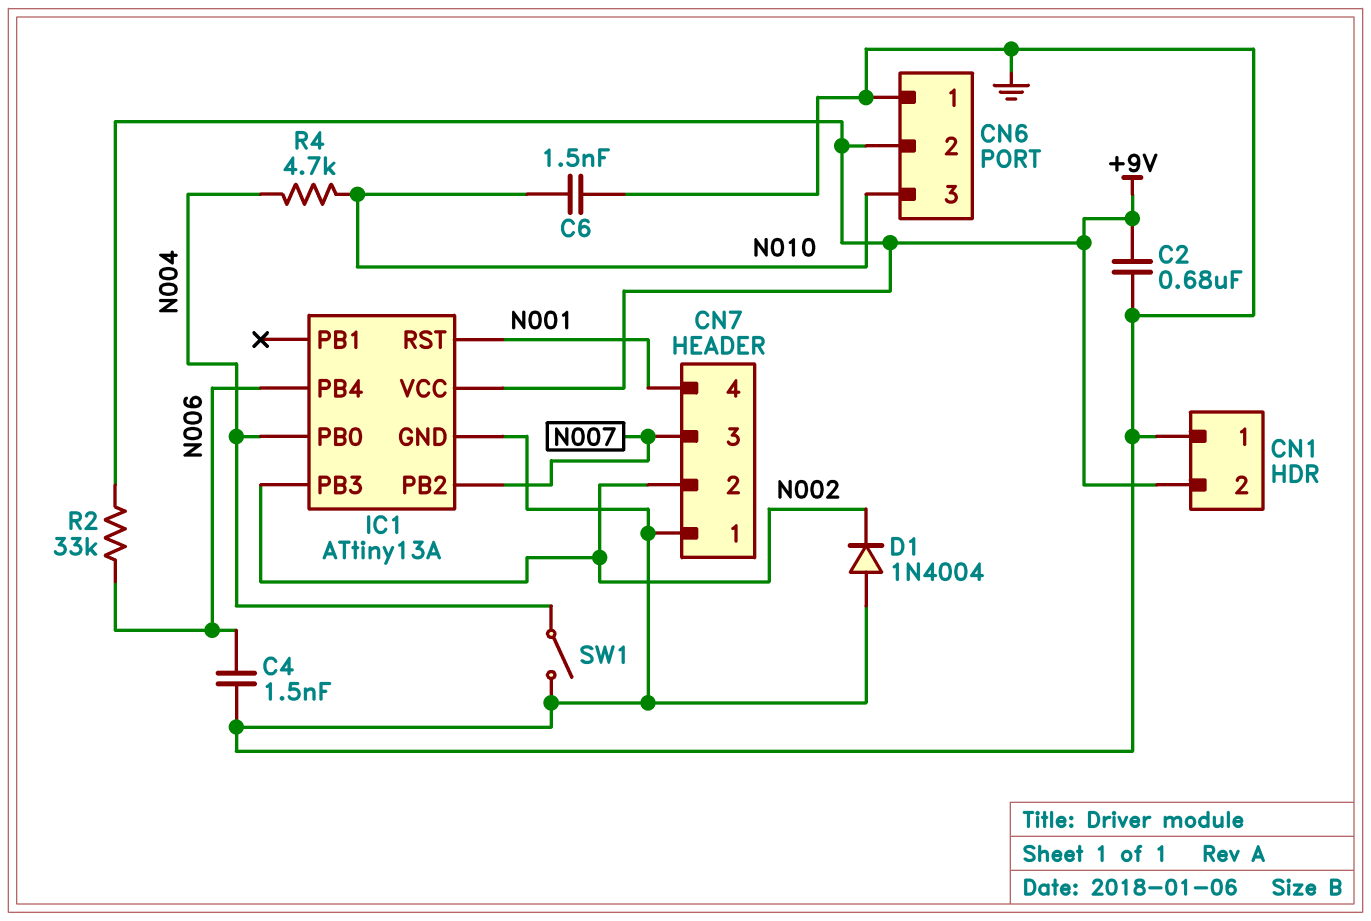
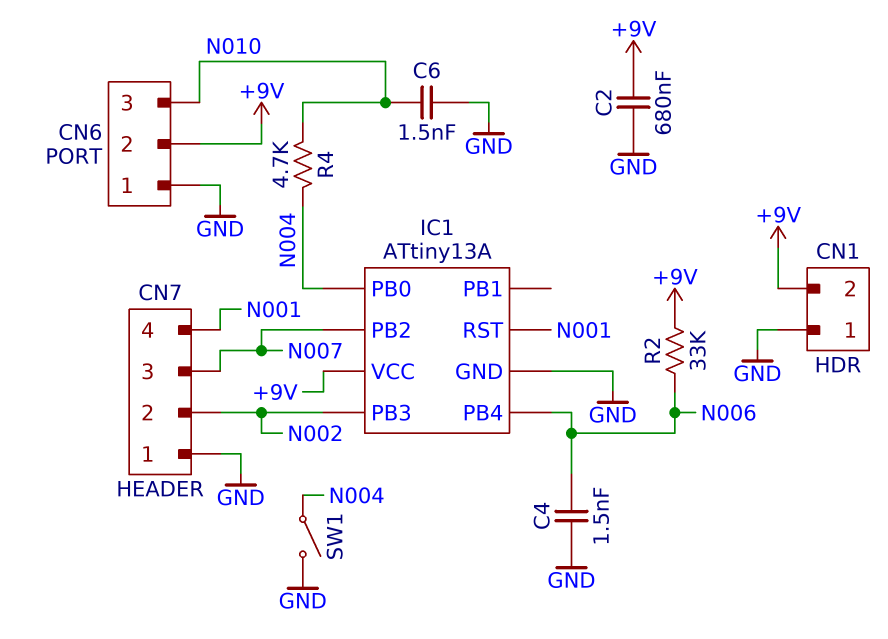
D1: diode 1N4004 (A GND, K N002) -> none

